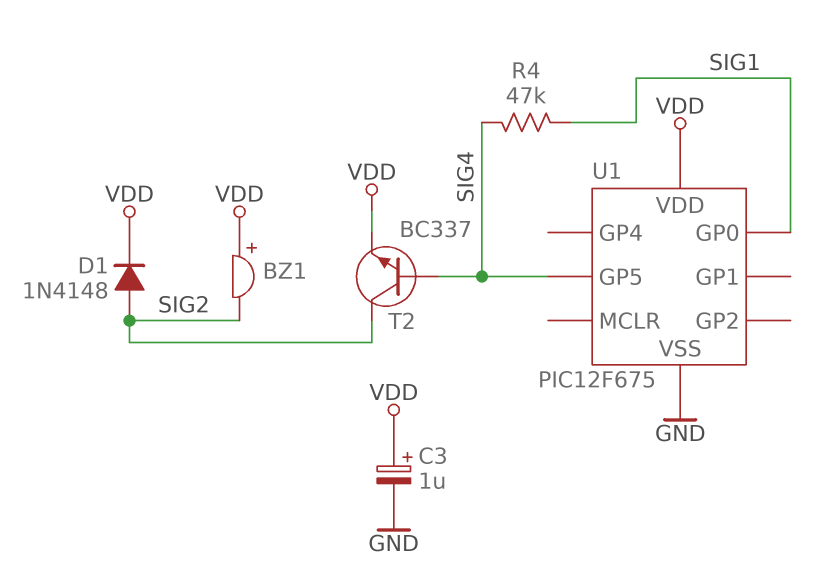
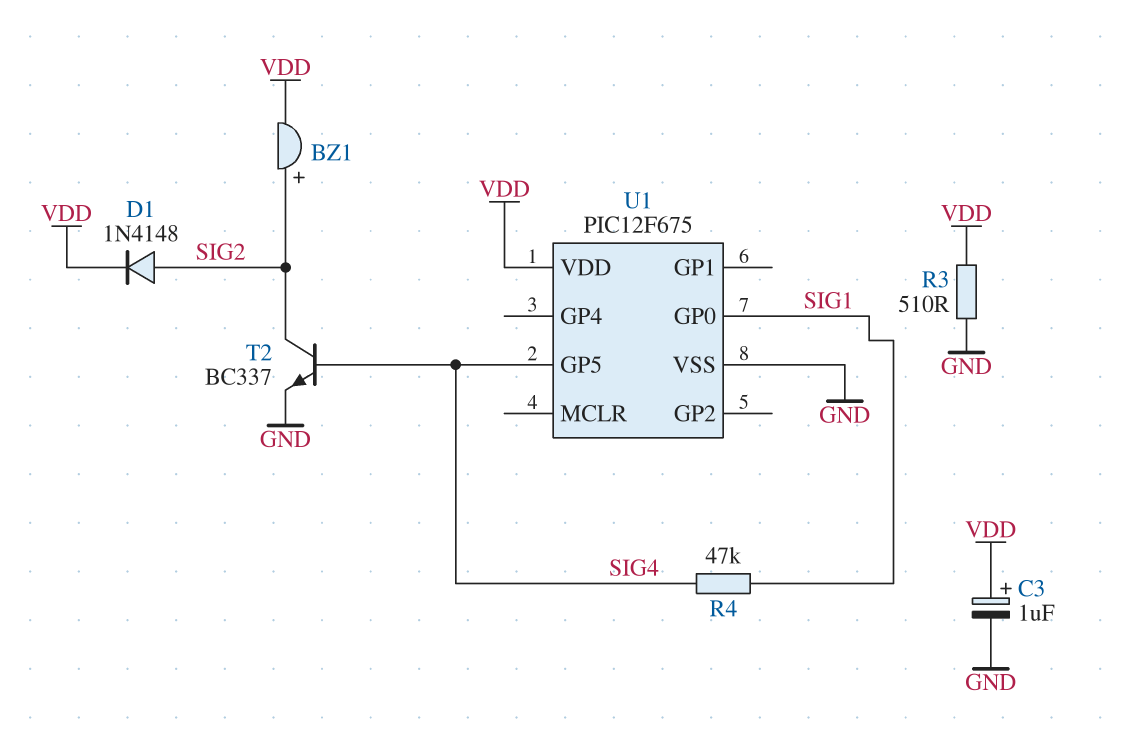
BZ1: buzzer (plus VDD, minus SIG2) -> buzzer (plus SIG2, minus VDD)
R3: none -> 510 (GND, VDD)
T2: NPN BC337 (B SIG4, C SIG2, E VDD) -> NPN BC337 (B SIG4, C SIG2, E GND)

